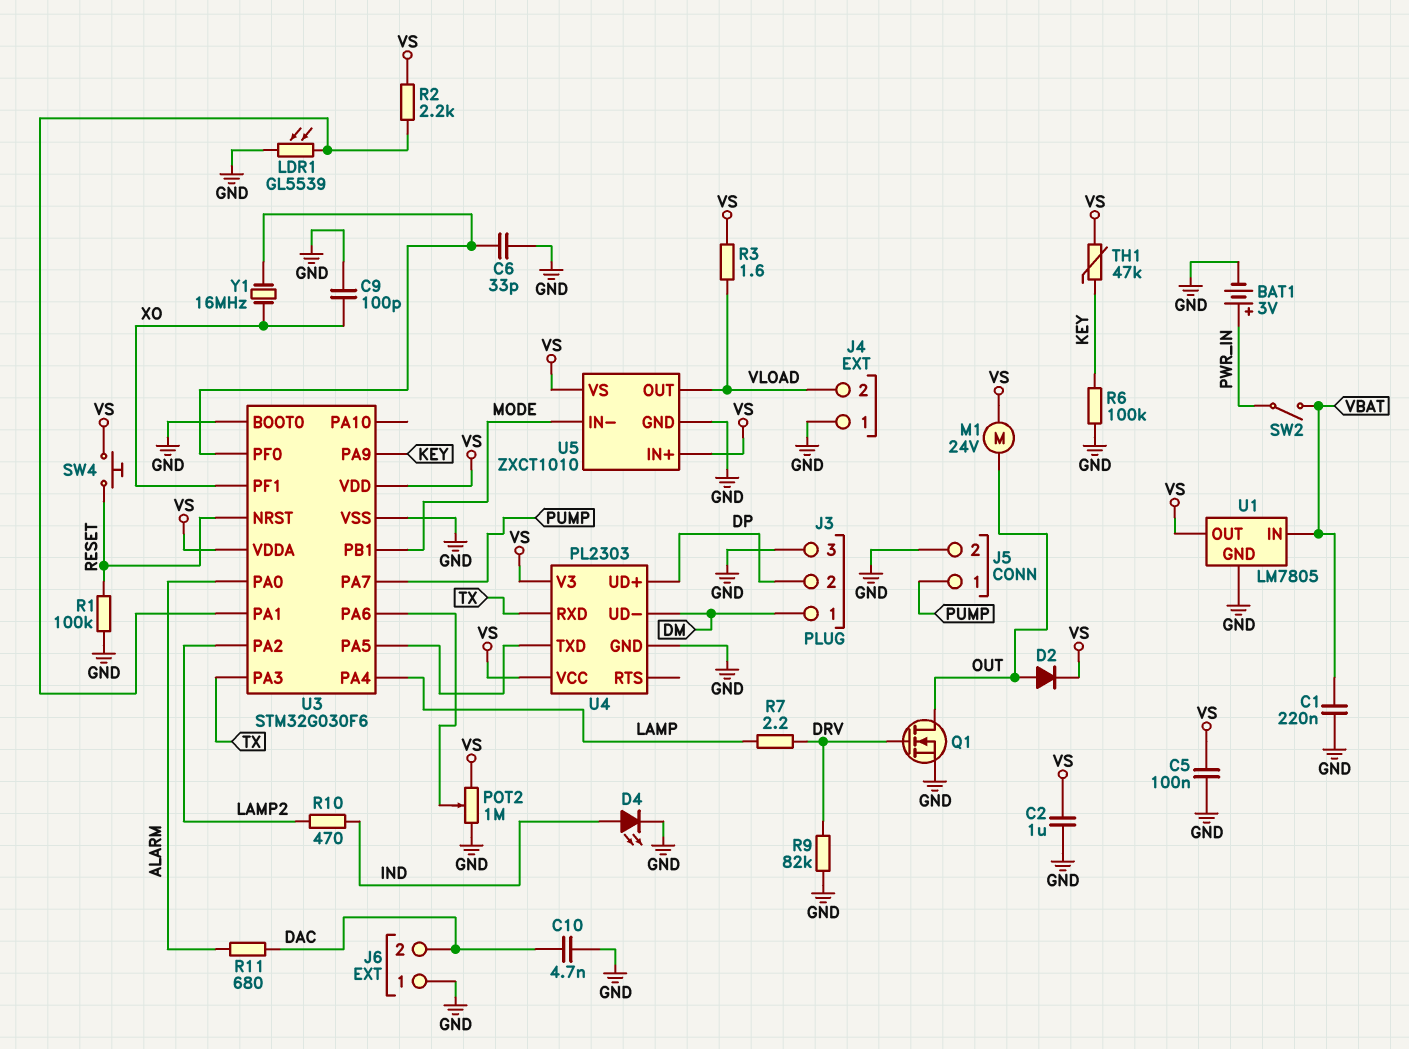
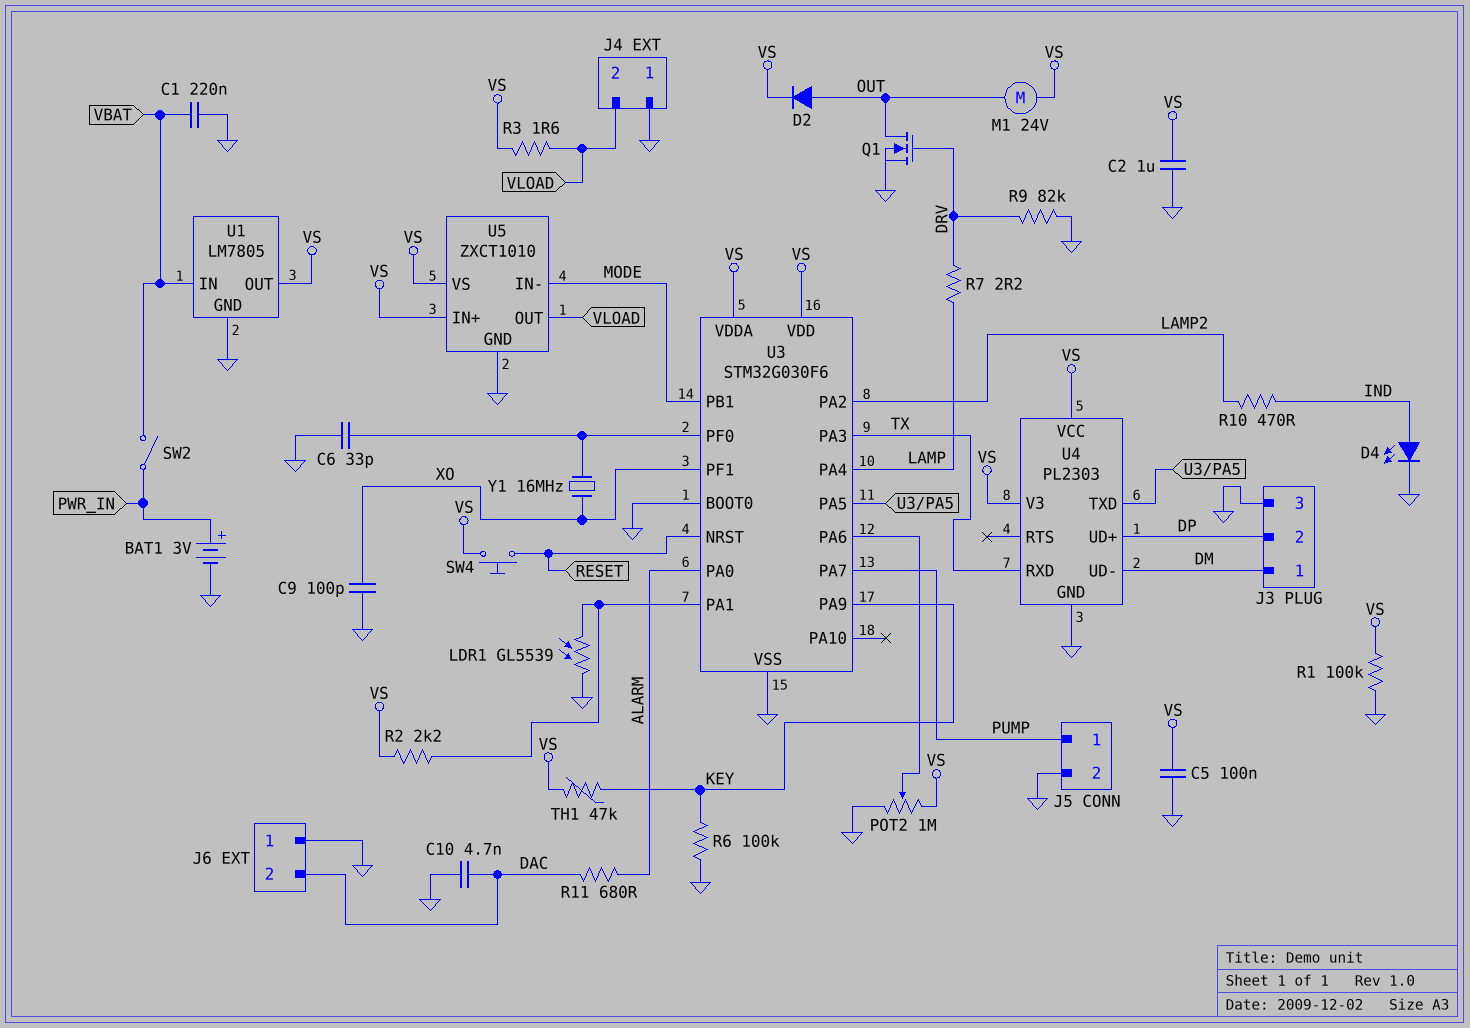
R1: 100k (GND, RESET) -> 100k (GND, VS)

